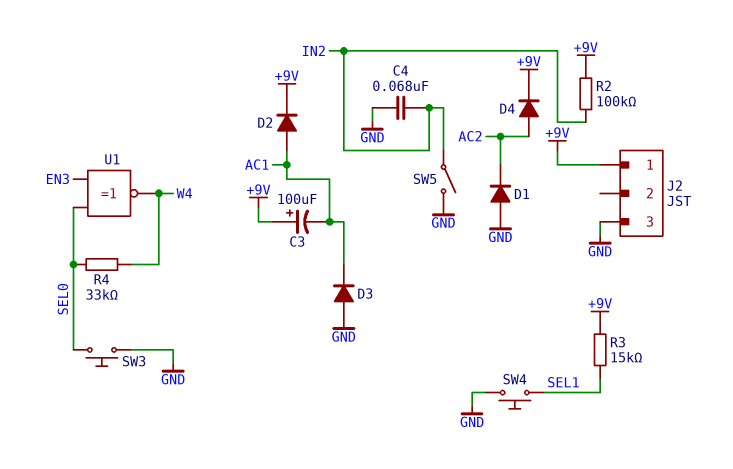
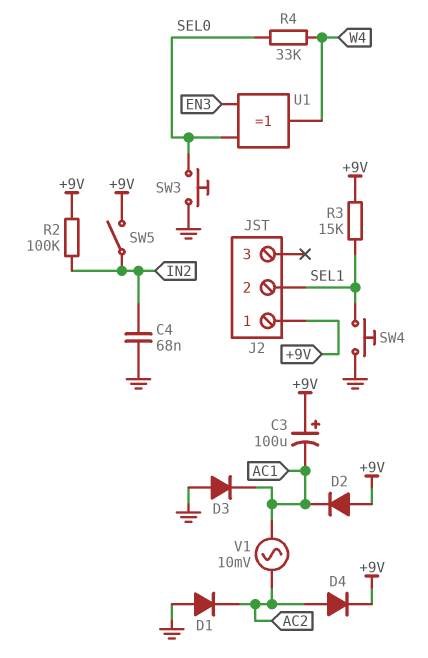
D2: diode (A AC1, K +9V) -> diode (A +9V, K AC1)
J2 pin 2: none -> SEL1
J2 pin 3: GND -> none
SW5: switch (GND, IN2) -> switch (+9V, IN2)
U1: XNOR (in EN3, in SEL0, out W4) -> XOR (in EN3, in SEL0, out W4)
V1: none -> AC 10mV (AC1, AC2)

